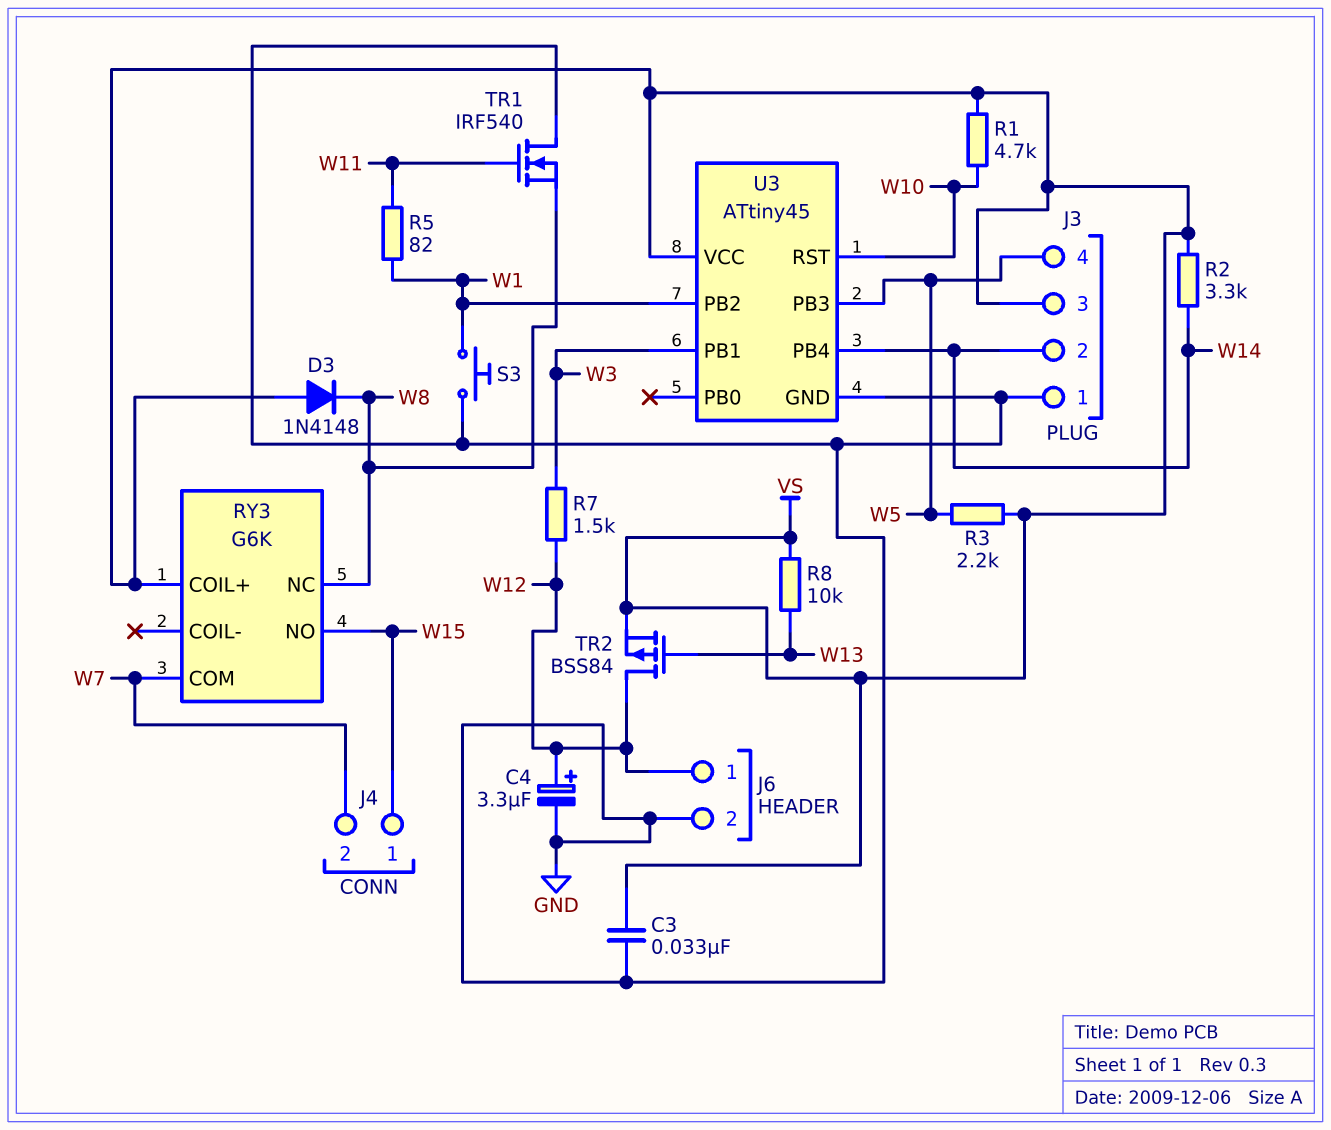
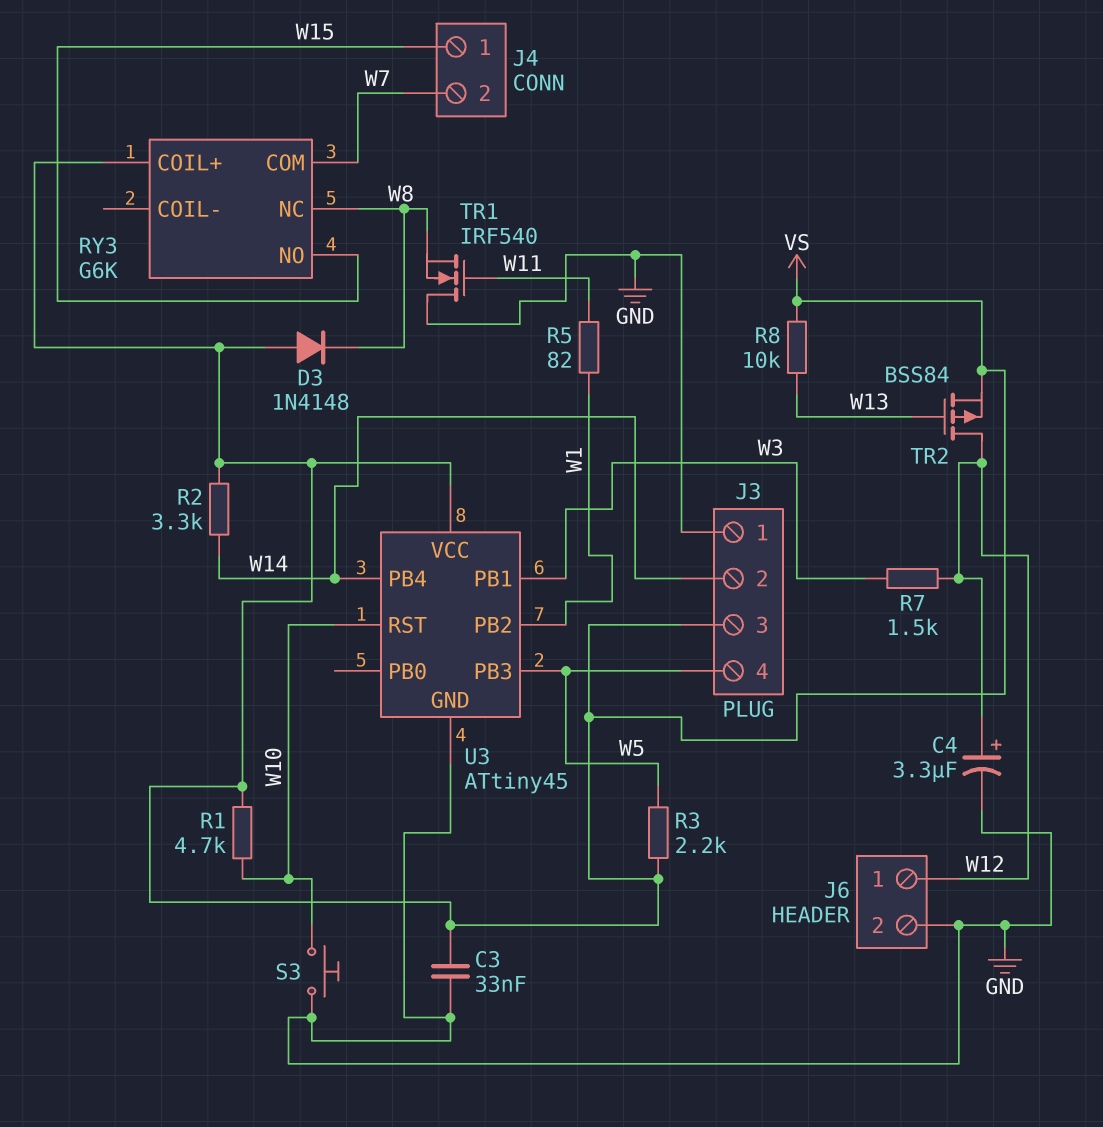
S3: button (GND, W1) -> button (GND, W10)

